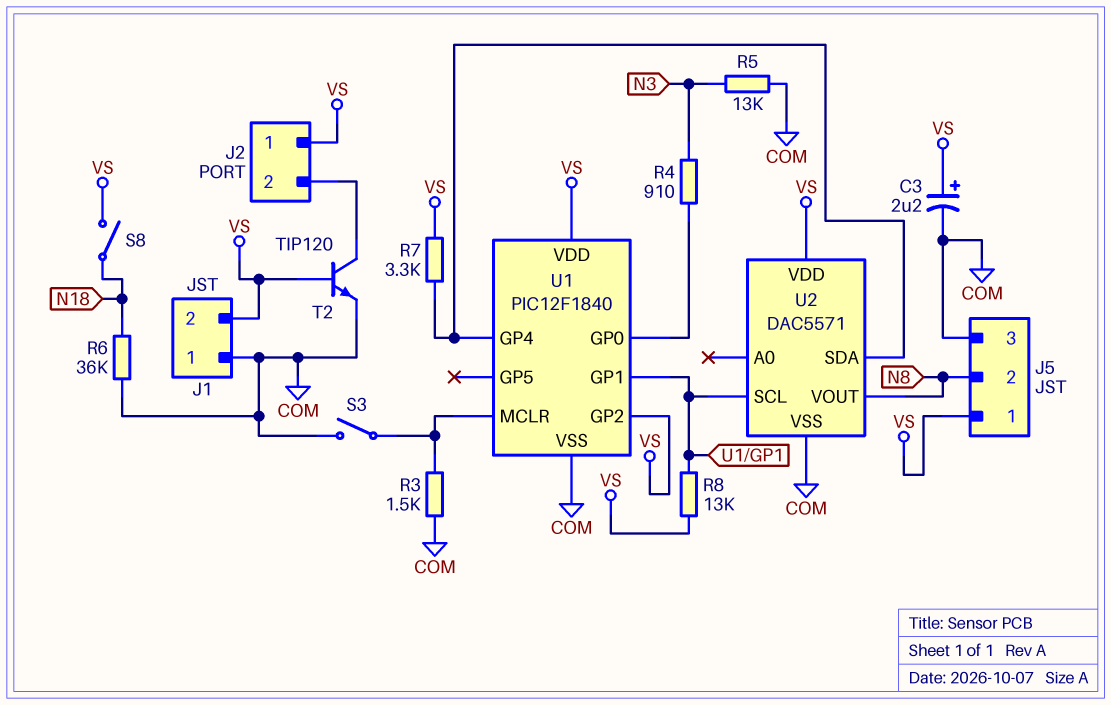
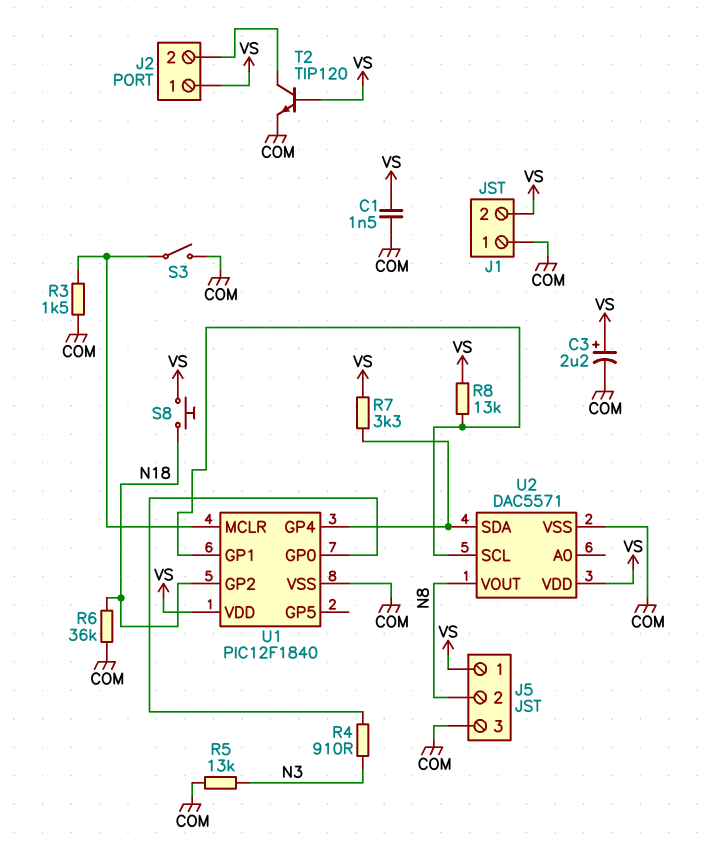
C1: none -> 1.5nF (COM, VS)
S8: switch (N18, VS) -> button (N18, VS)
U1 pin GP2: VS -> N18

